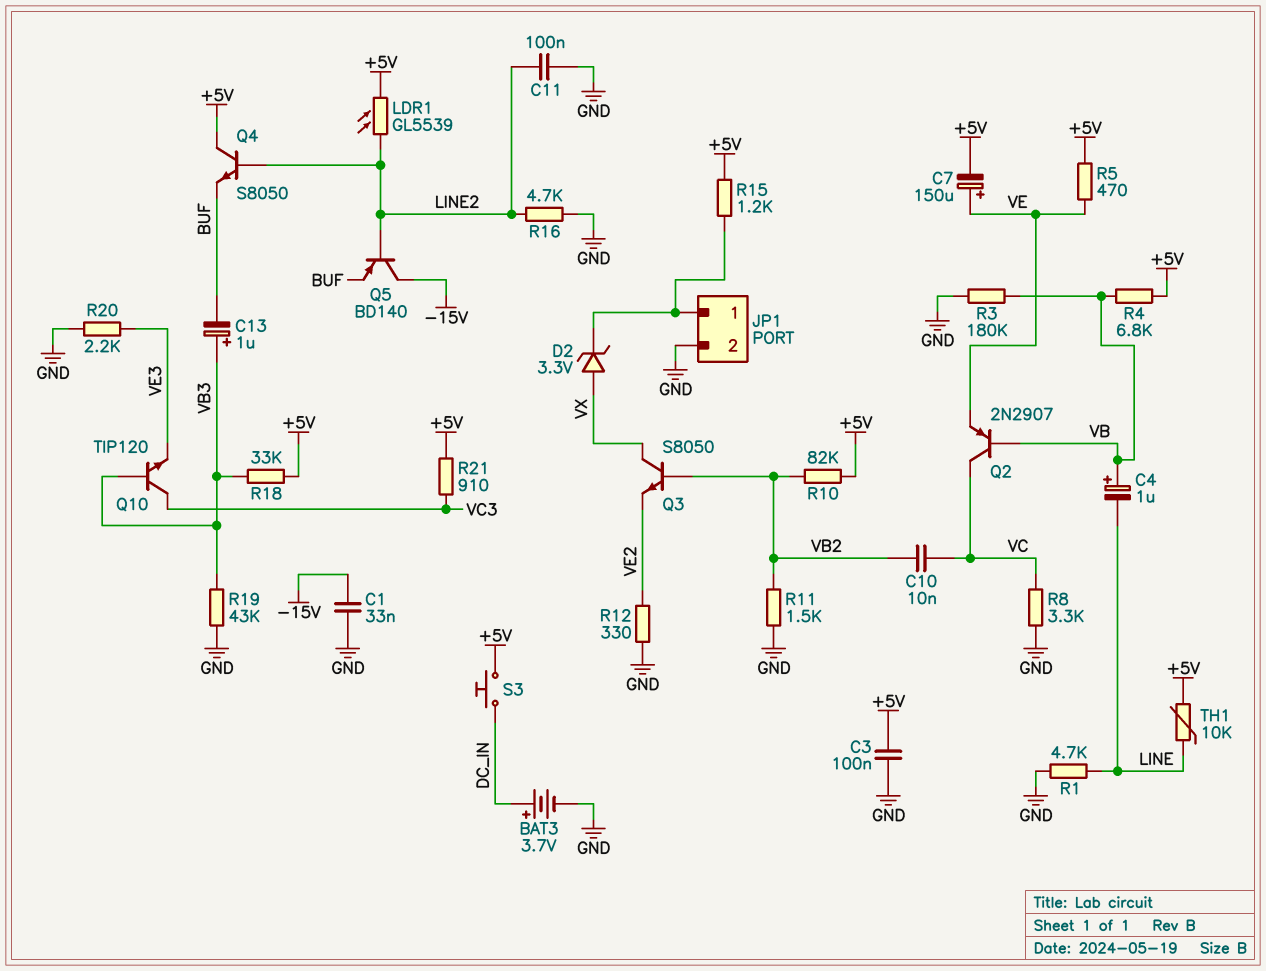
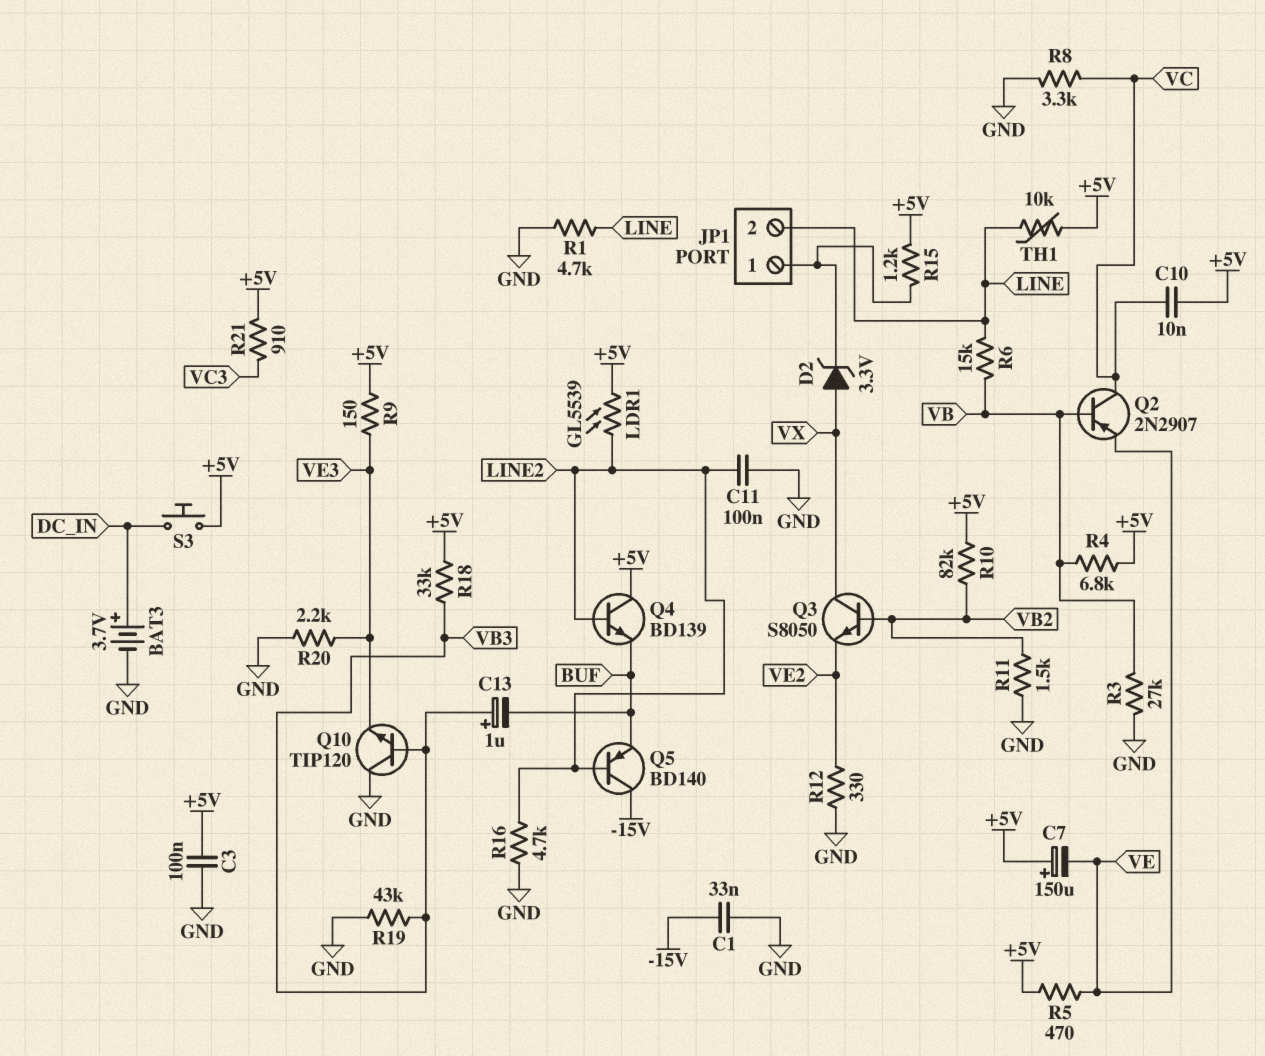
C4: 1uF (plus VB, minus LINE) -> none
C7: 150uF (plus VE, minus +5V) -> 150uF (plus +5V, minus VE)
C10: 10nF (VB2, VC) -> 10nF (+5V, VC)
JP1 pin 2: GND -> LINE
Q4: NPN S8050 (B LINE2, C +5V, E BUF) -> NPN BD139 (B LINE2, C +5V, E BUF)
Q10: NPN TIP120 (B VB3, C VC3, E VE3) -> NPN TIP120 (B VB3, C GND, E VE3)
R3: 180k (GND, VB) -> 27k (GND, VB)
R6: none -> 15k (LINE, VB)
R9: none -> 150 (+5V, VE3)

